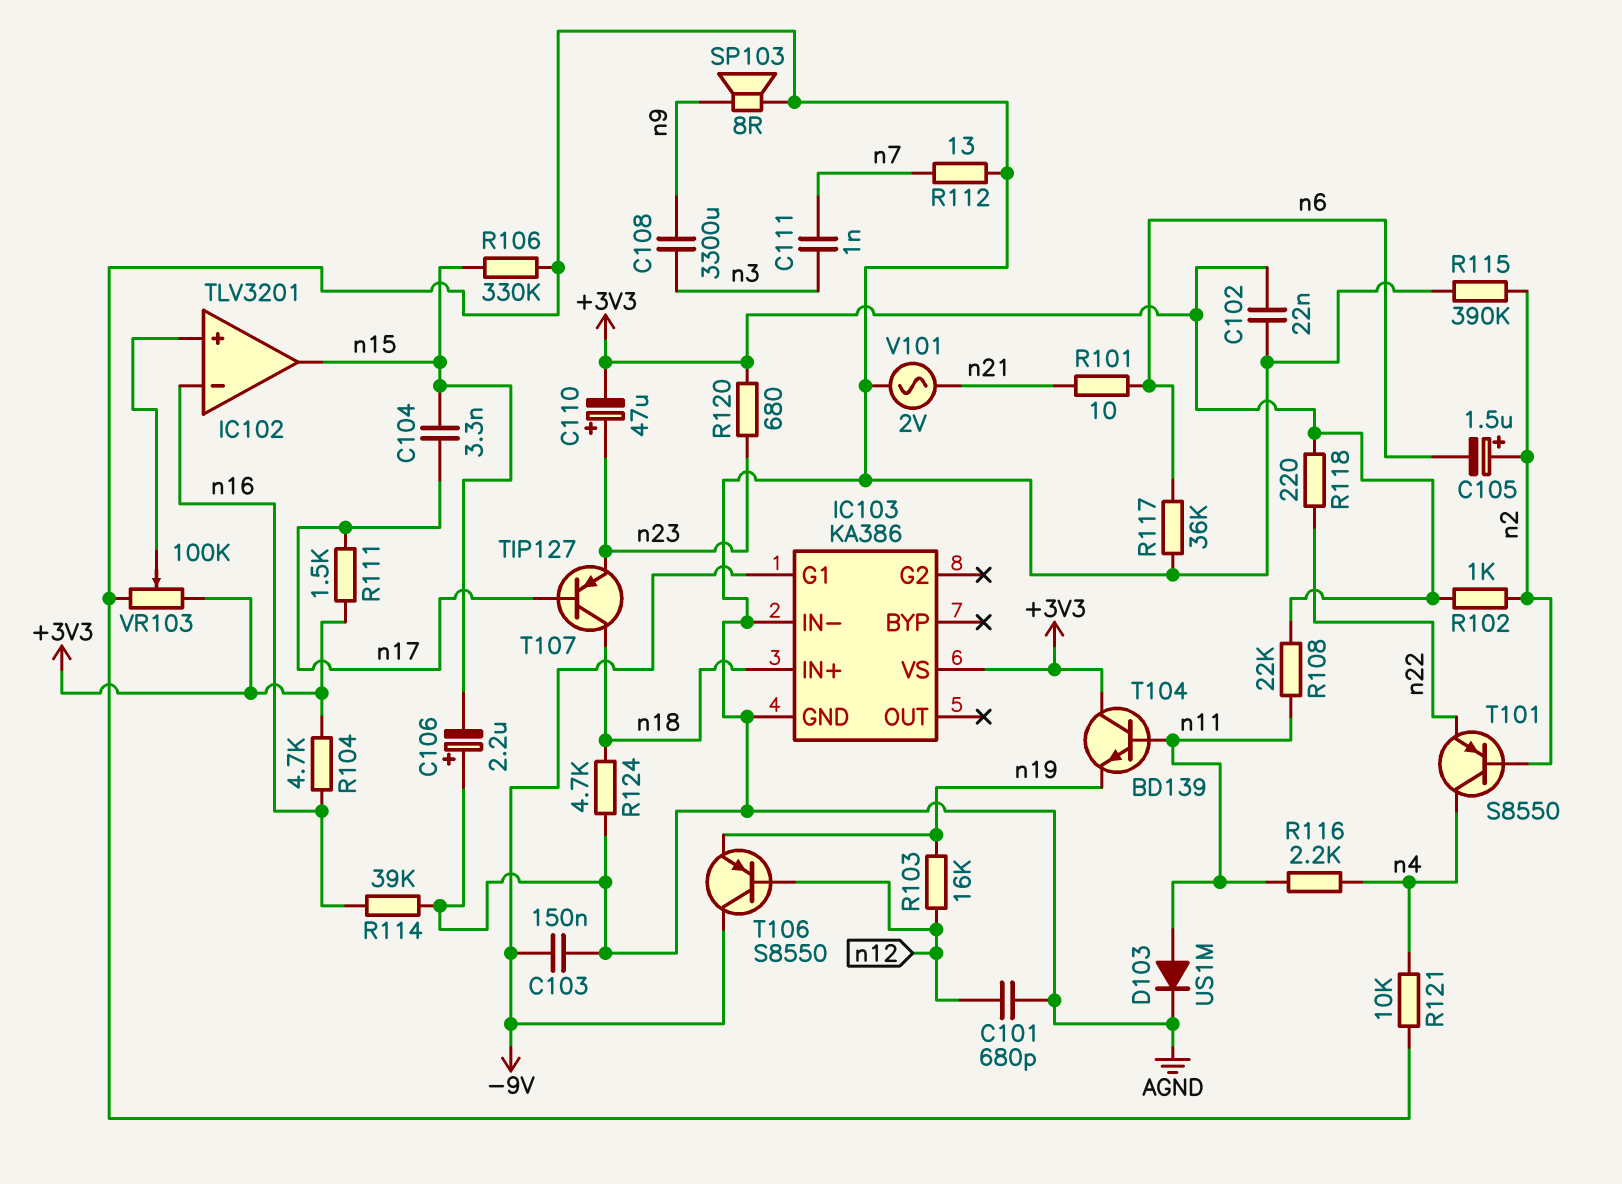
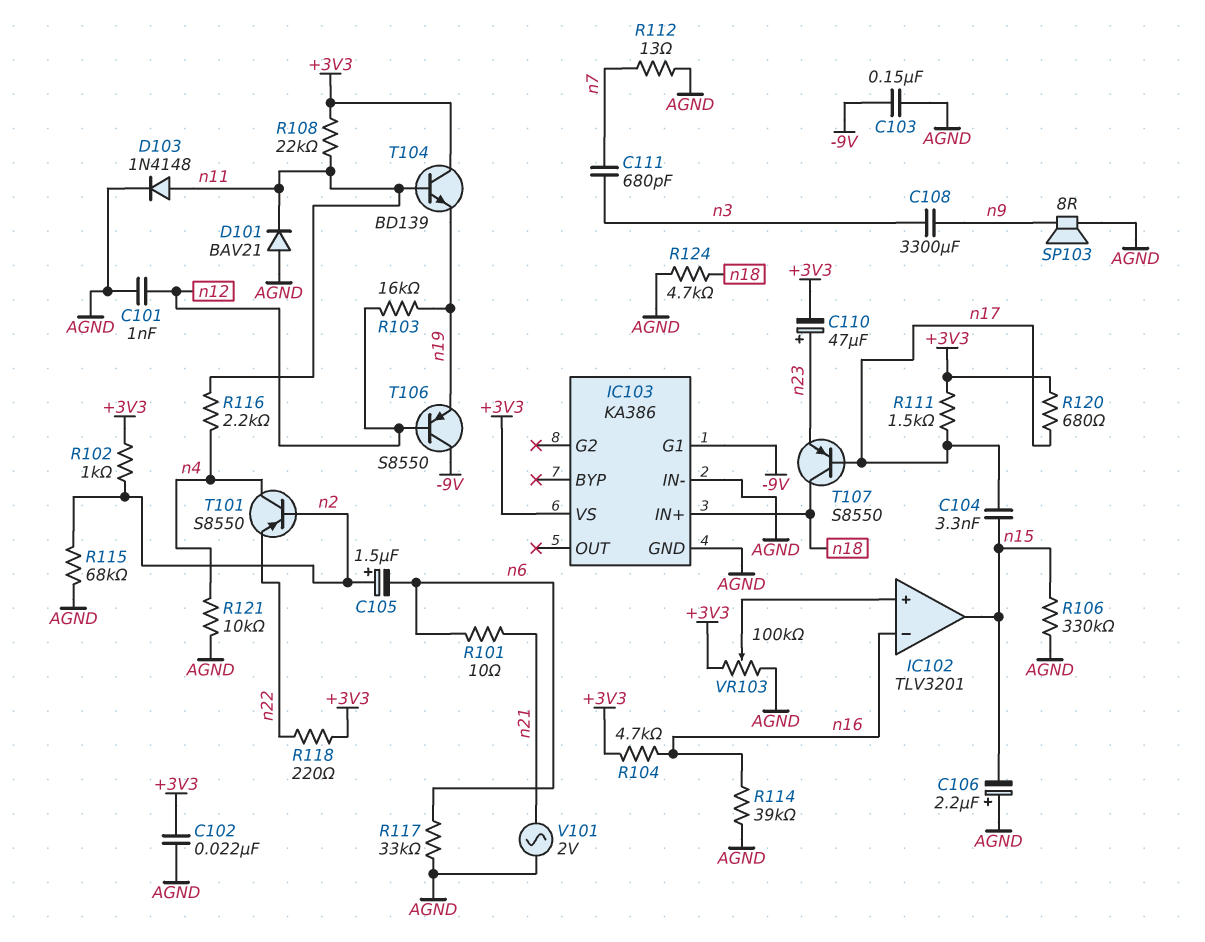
C101: 680pF (AGND, n12) -> 1nF (AGND, n12)
C111: 1nF (n3, n7) -> 680pF (n3, n7)
D101: none -> diode BAV21 (A AGND, K n11)
D103: diode US1M (A n11, K AGND) -> diode 1N4148 (A n11, K AGND)
R115: 390k (AGND, n2) -> 68k (AGND, n2)
R117: 36k (AGND, n6) -> 33k (AGND, n6)
R120: 680 (+3V3, n23) -> 680 (+3V3, n17)
T107: PNP TIP127 (B n17, C n18, E n23) -> PNP S8550 (B n17, C n18, E n23)

